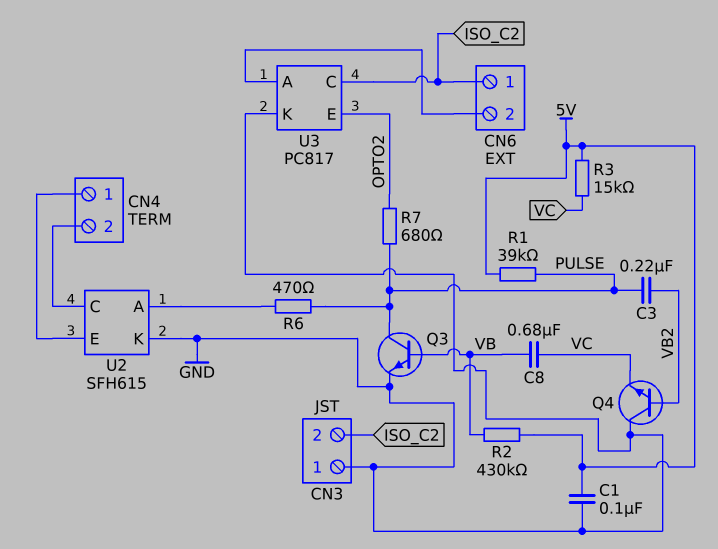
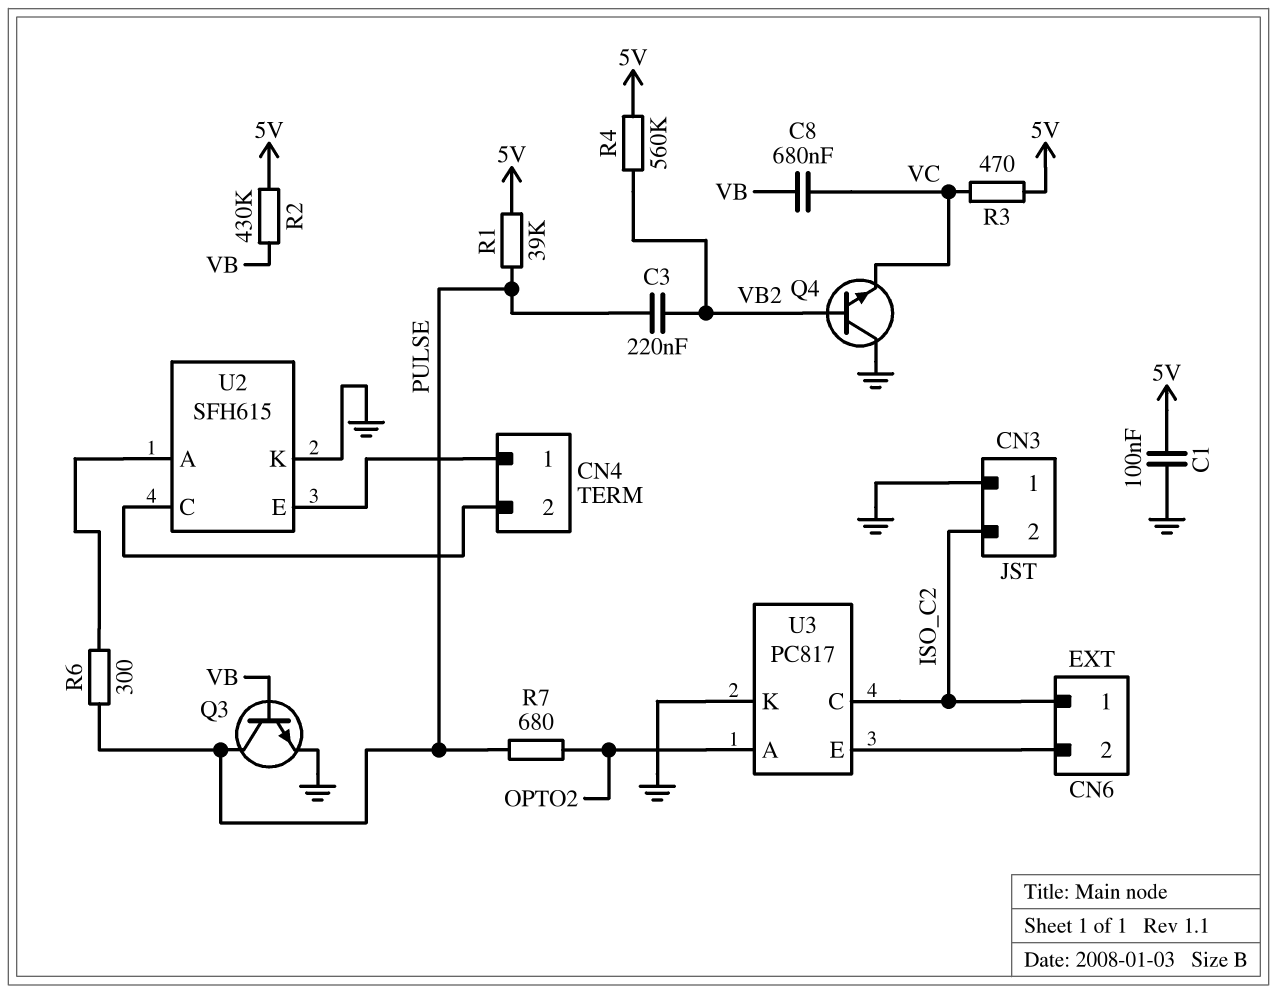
R3: 15k (5V, VC) -> 470 (5V, VC)
R4: none -> 560k (5V, VB2)
R6: 470 (PULSE, U2/A) -> 300 (PULSE, U2/A)
U3 pin A: CN6/2 -> OPTO2
U3 pin E: OPTO2 -> CN6/2

